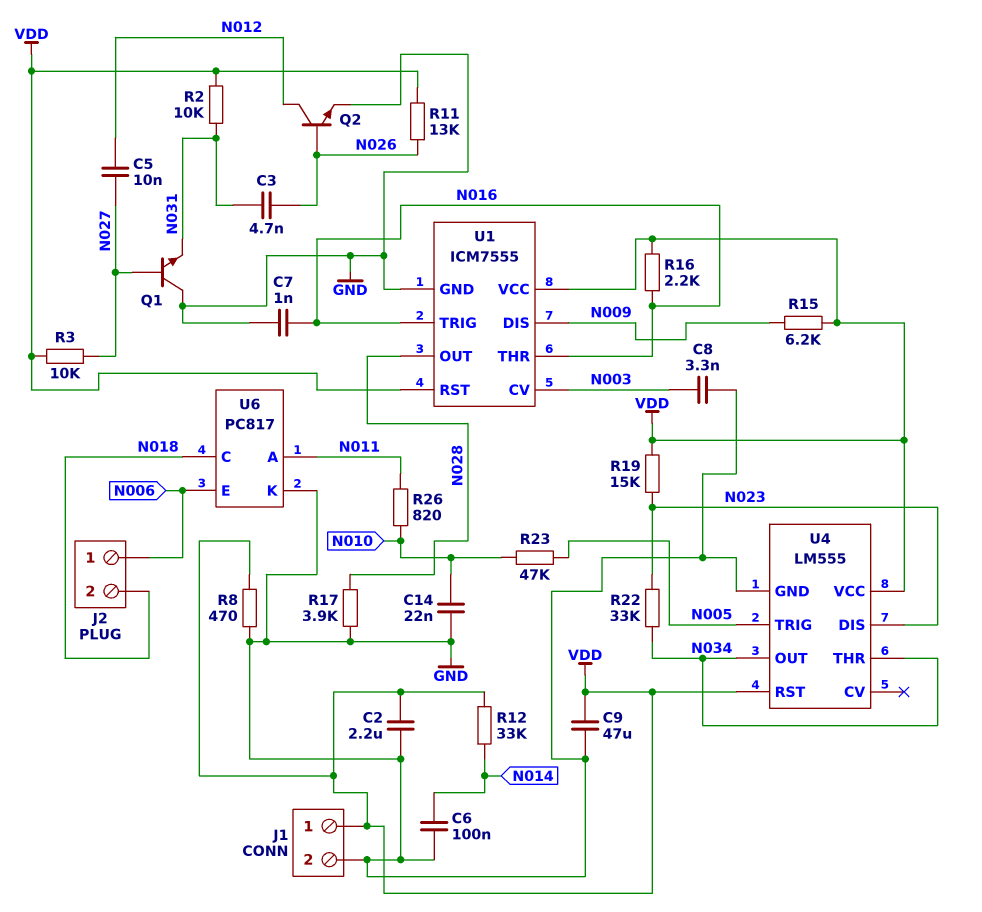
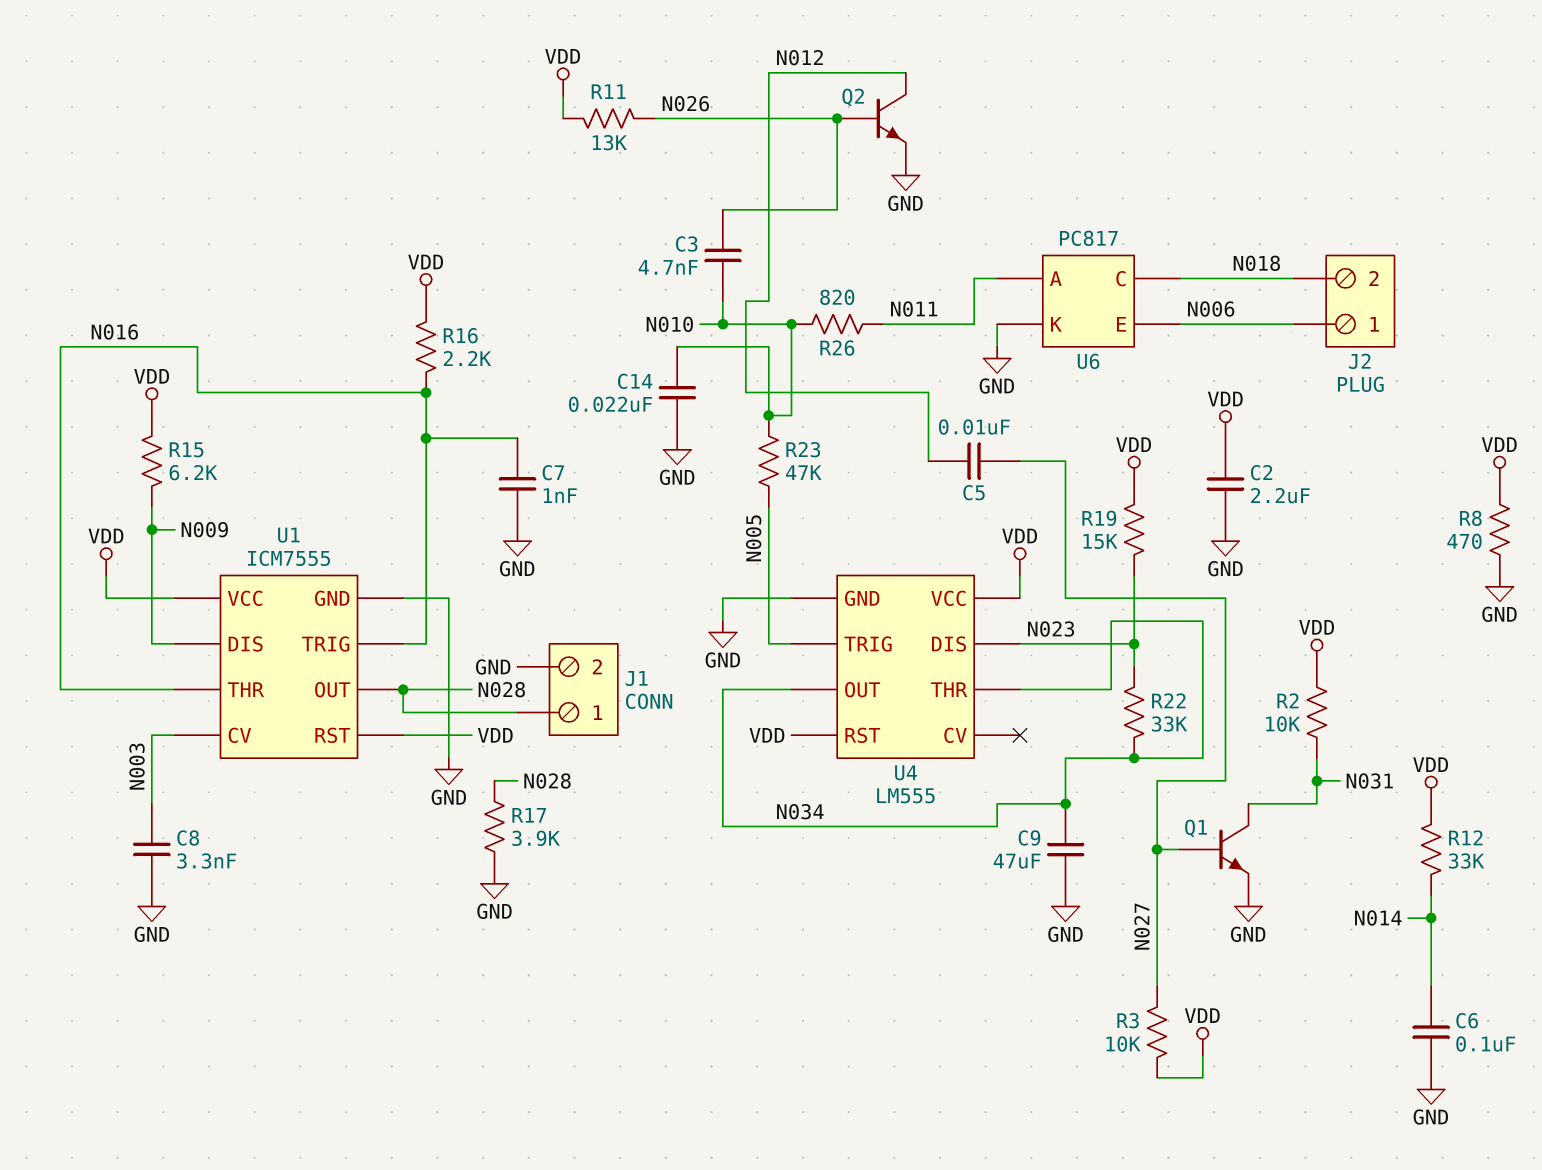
C3: 4.7nF (N026, N031) -> 4.7nF (N010, N026)
C9: 47uF (GND, VDD) -> 47uF (GND, N034)
J1 pin 1: VDD -> N028
Q1: NPN (B N027, C GND, E N031) -> NPN (B N027, C N031, E GND)

